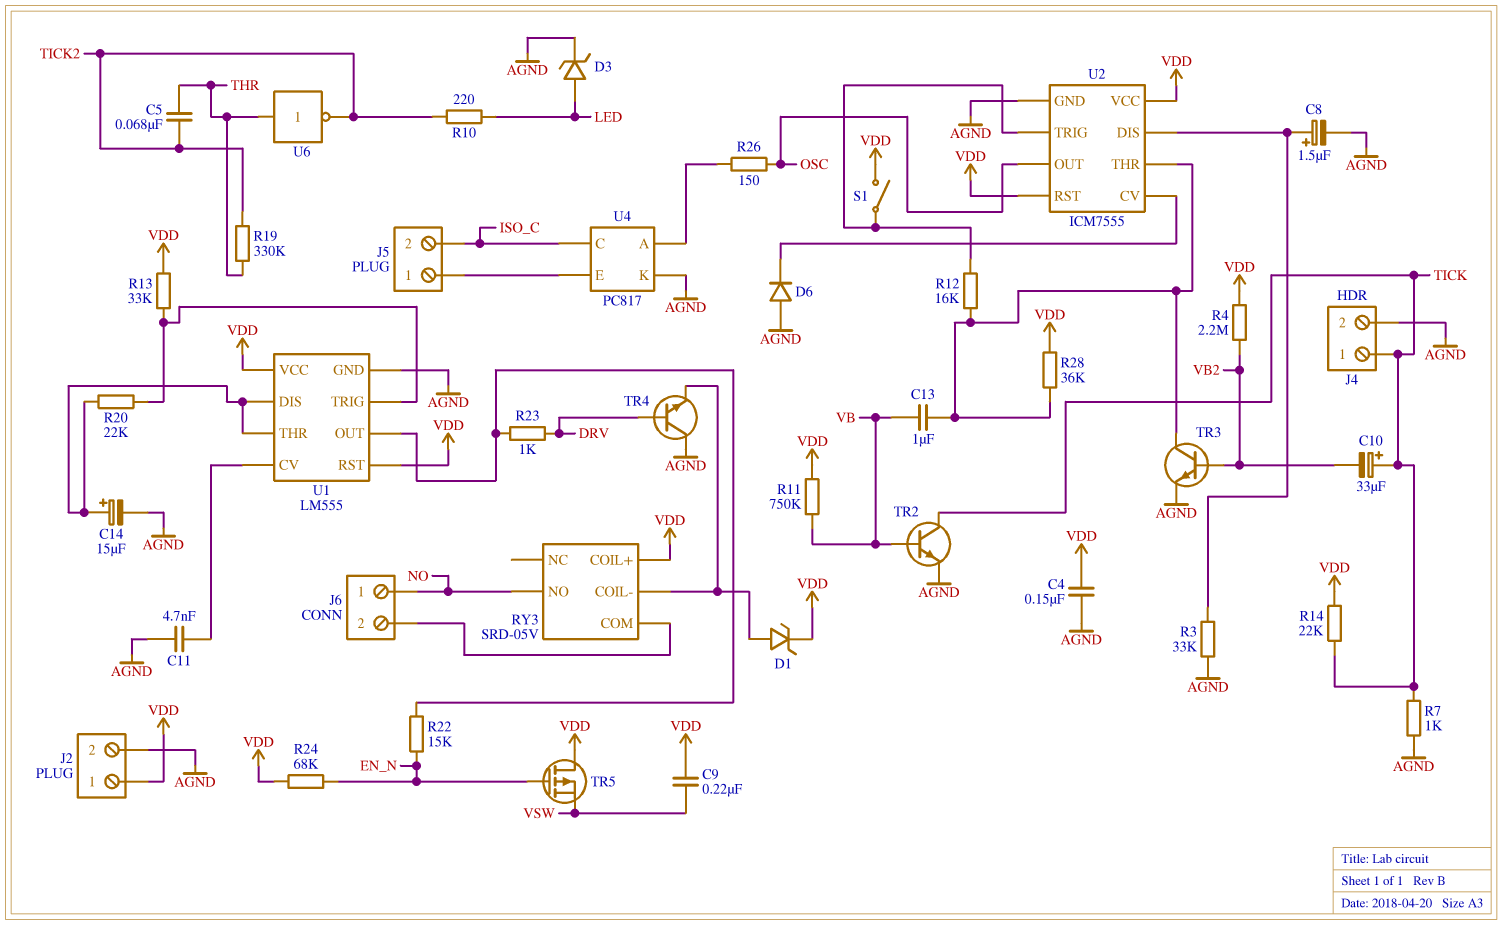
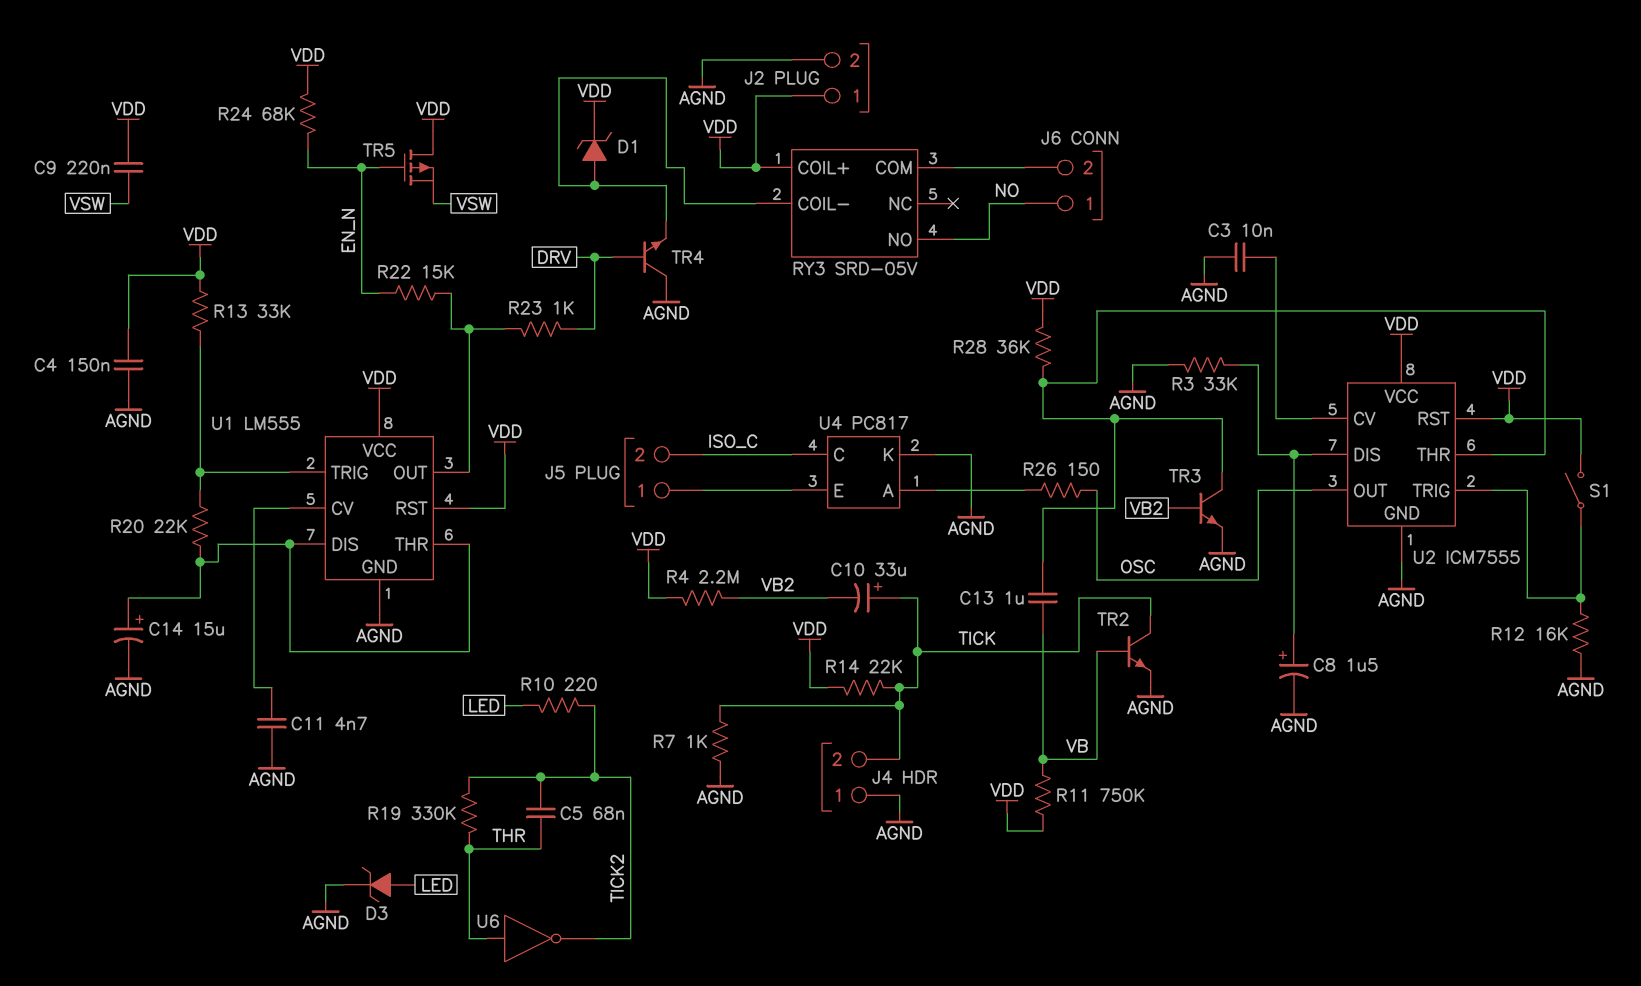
C3: none -> 10nF (AGND, U2/CV)
D6: diode (A AGND, K U2/CV) -> none
J4 pin 1: TICK -> AGND
J4 pin 2: AGND -> TICK
R12: 16k (U2/THR, U2/TRIG) -> 16k (AGND, U2/TRIG)

